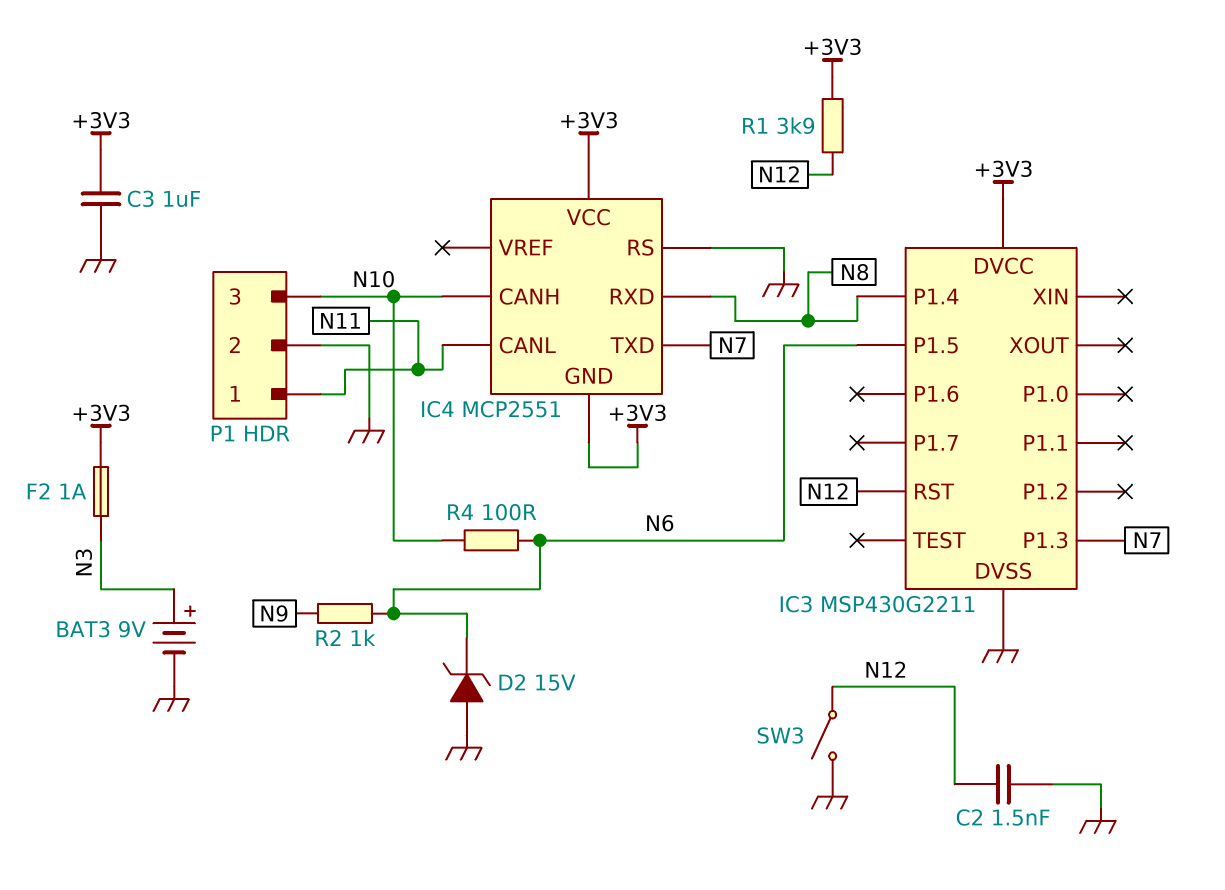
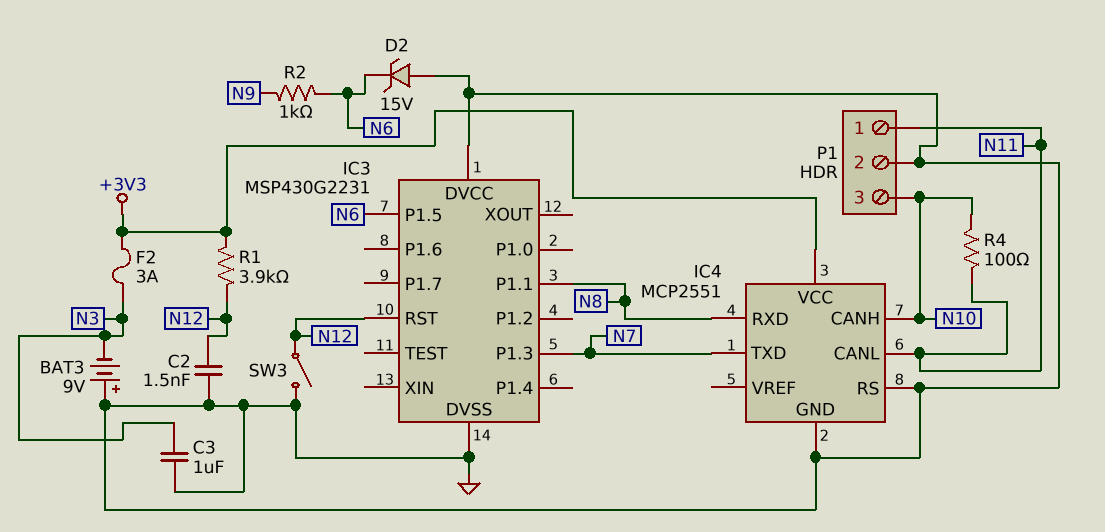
BAT3: 9V (plus N3, minus GND) -> 9V (plus GND, minus N3)
C3: 1uF (+3V3, GND) -> 1uF (GND, N3)
F2: 1A (+3V3, N3) -> 3A (+3V3, N3)
IC3: MSP430G2211 -> MSP430G2231
IC3 pin DVCC: +3V3 -> GND
IC3 pin P1.1: none -> N8
IC3 pin P1.4: N8 -> none
IC4 pin GND: +3V3 -> GND
R4: 100 (N6, N10) -> 100 (N10, N11)

